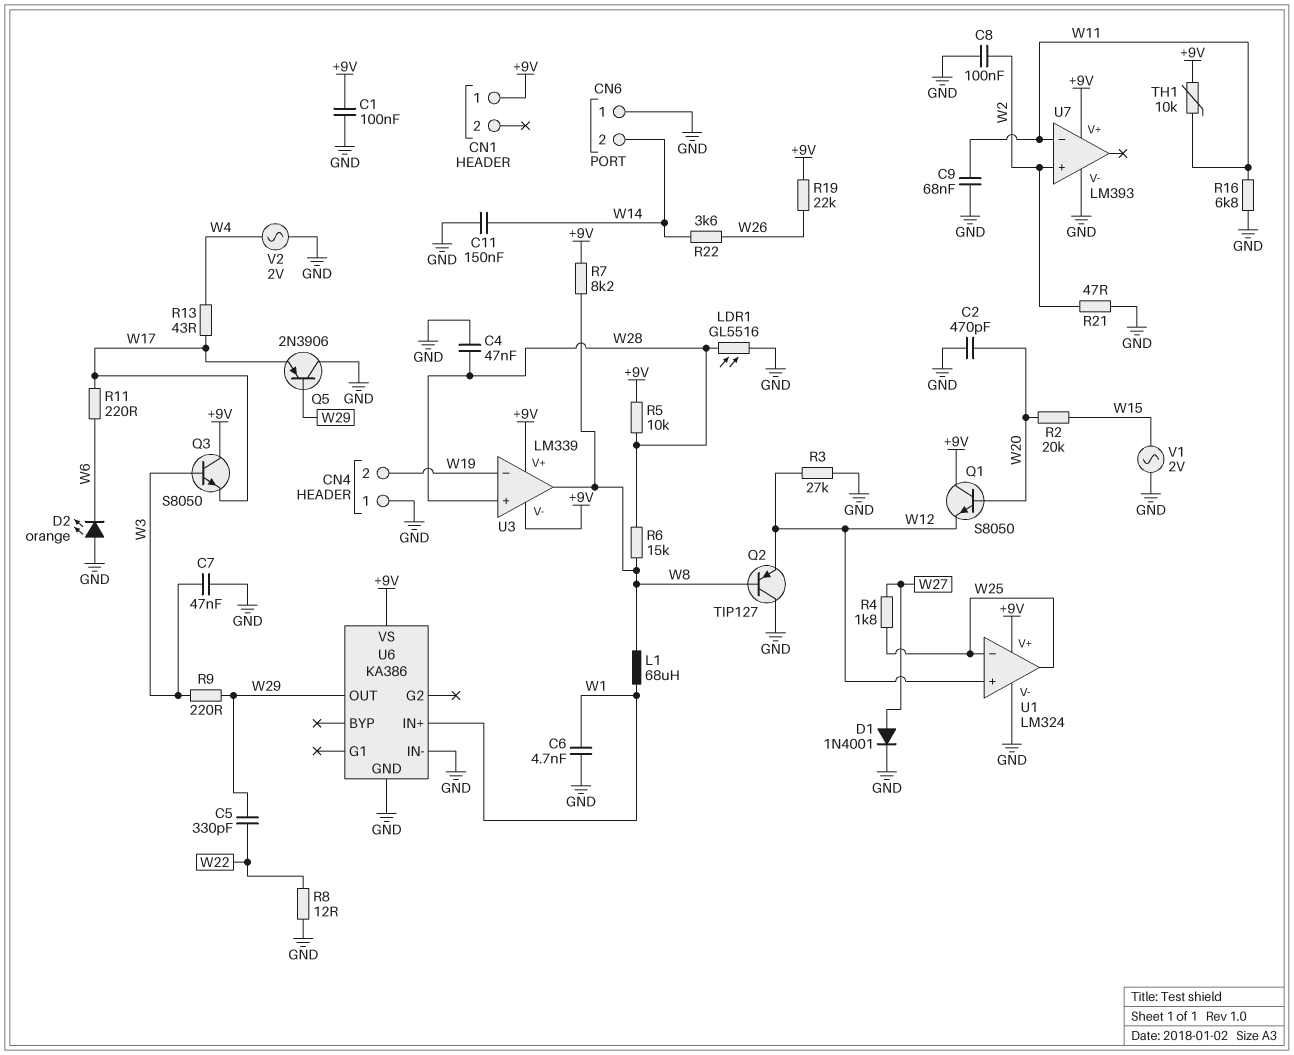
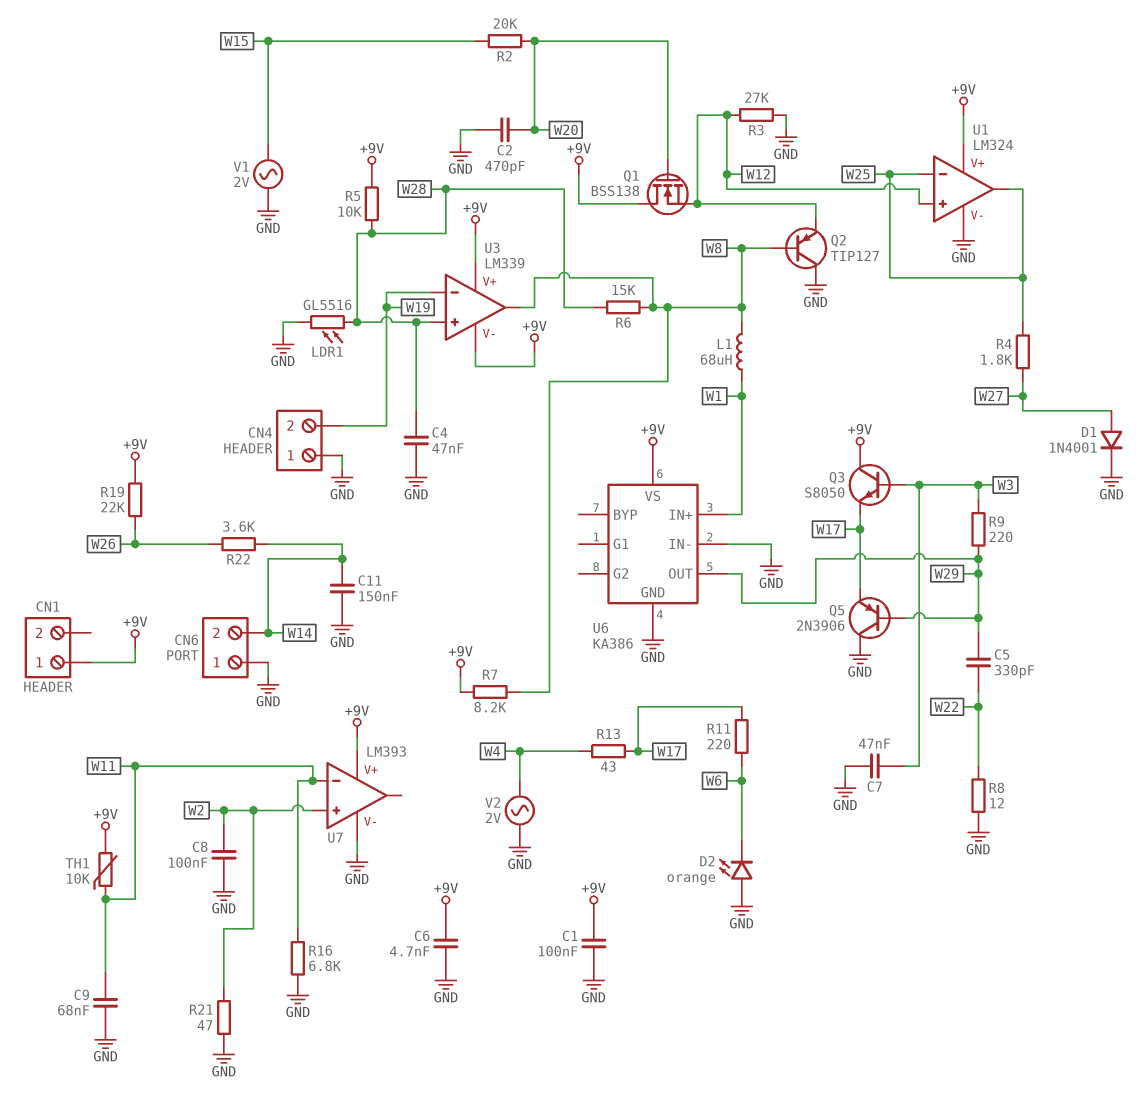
C6: 4.7nF (GND, W1) -> 4.7nF (+9V, GND)
Q1: NPN S8050 (B W20, C +9V, E W12) -> NMOS BSS138 (G W20, D +9V, S W12)

